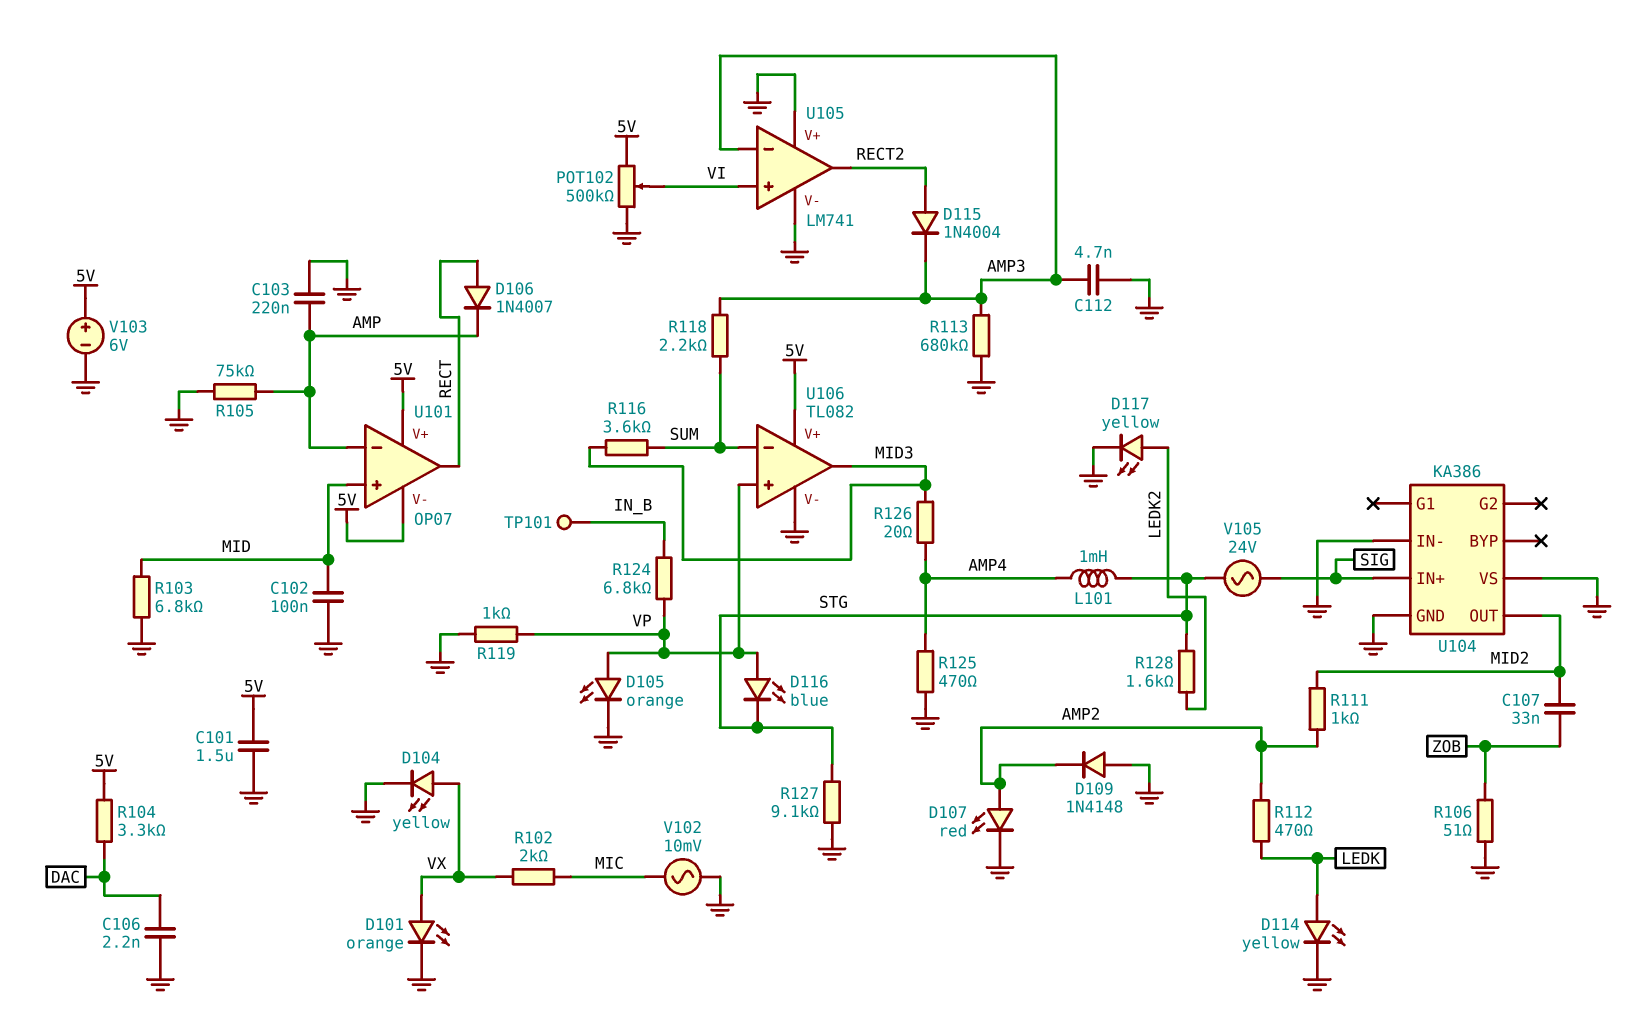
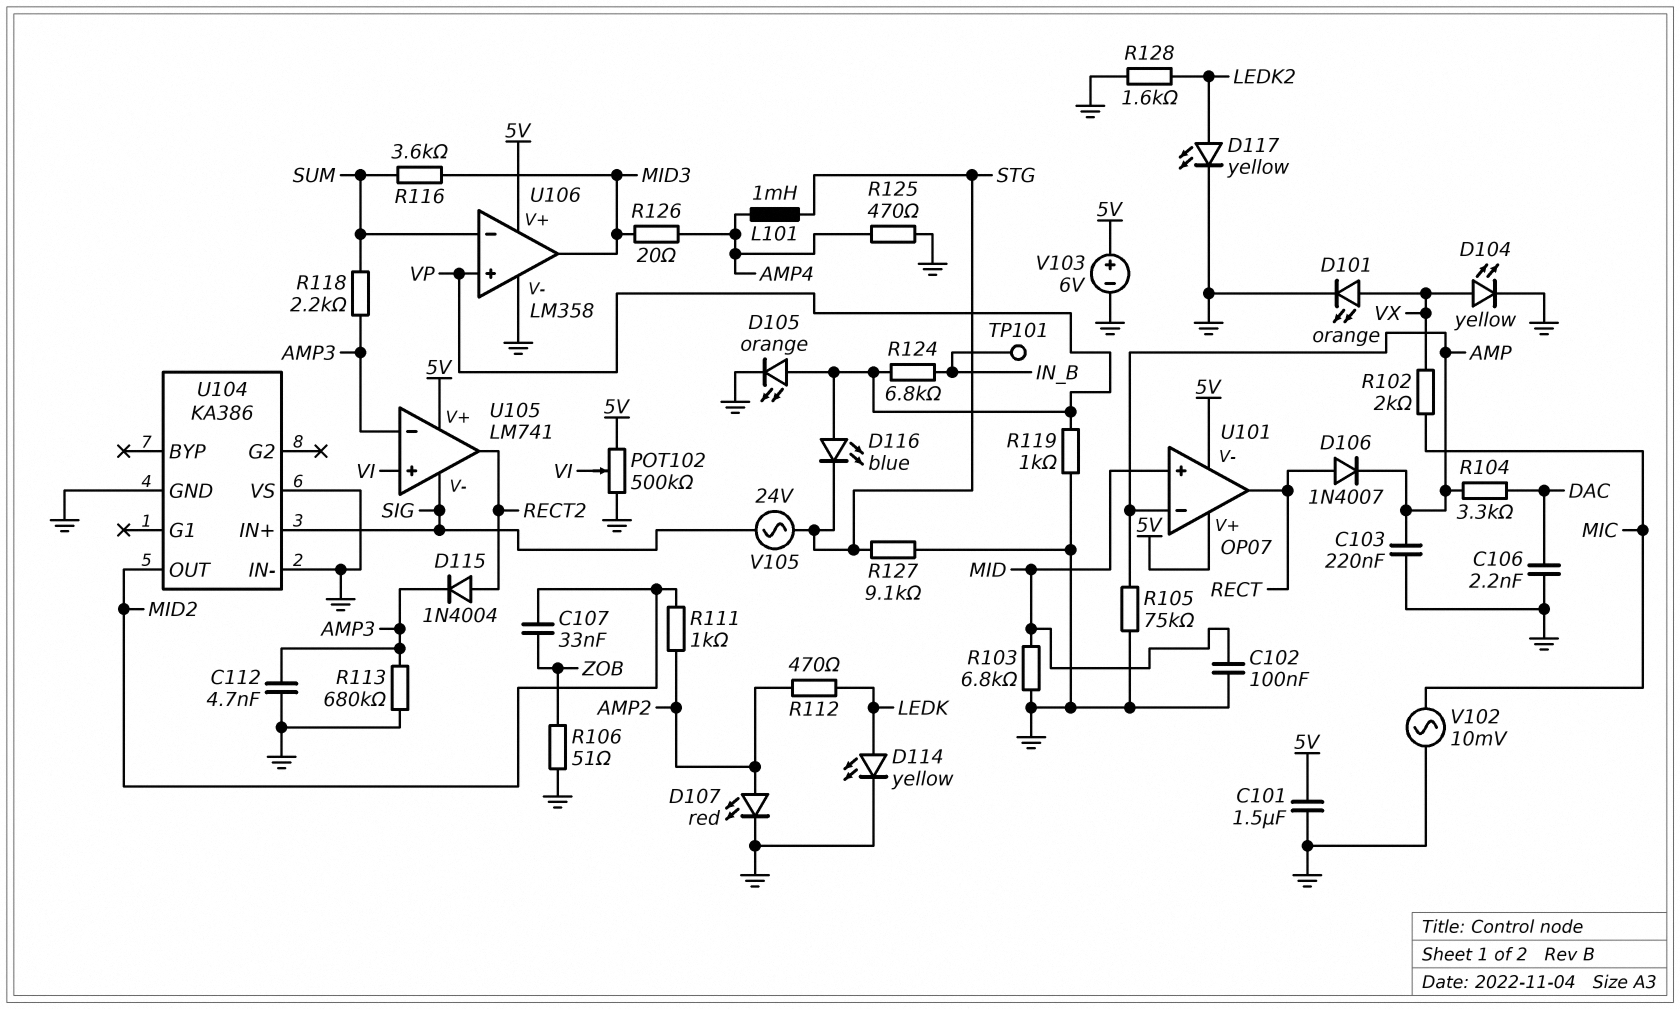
D109: diode 1N4148 (A GND, K AMP2) -> none
R104: 3.3k (5V, DAC) -> 3.3k (AMP, DAC)
R128: 1.6k (LEDK2, STG) -> 1.6k (GND, LEDK2)
U105 pin V+: GND -> 5V
U105 pin V-: GND -> SIG
U106: TL082 -> LM358

